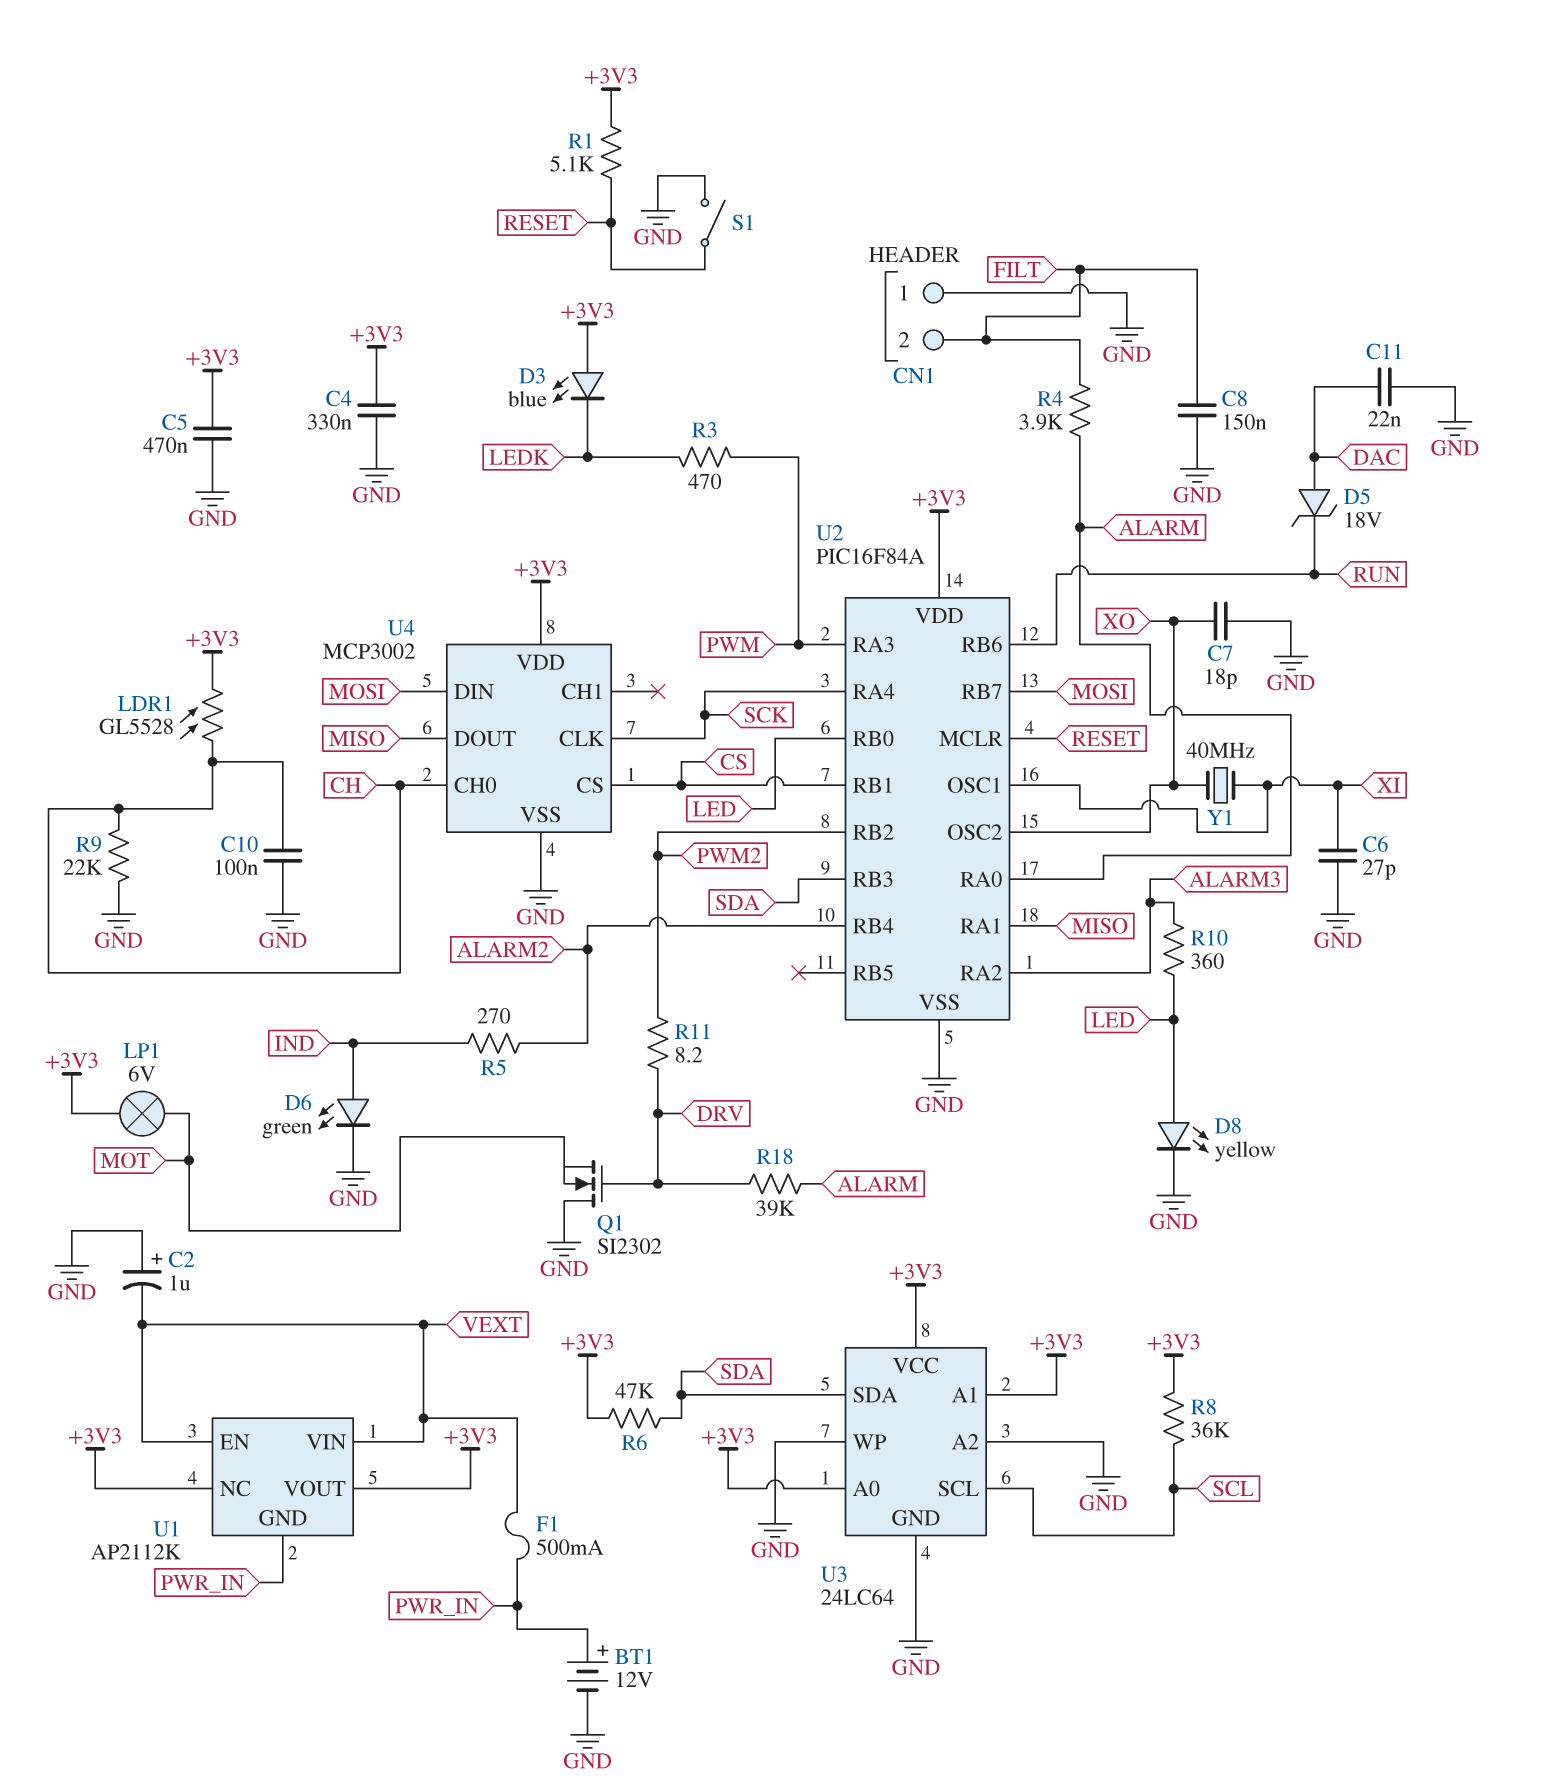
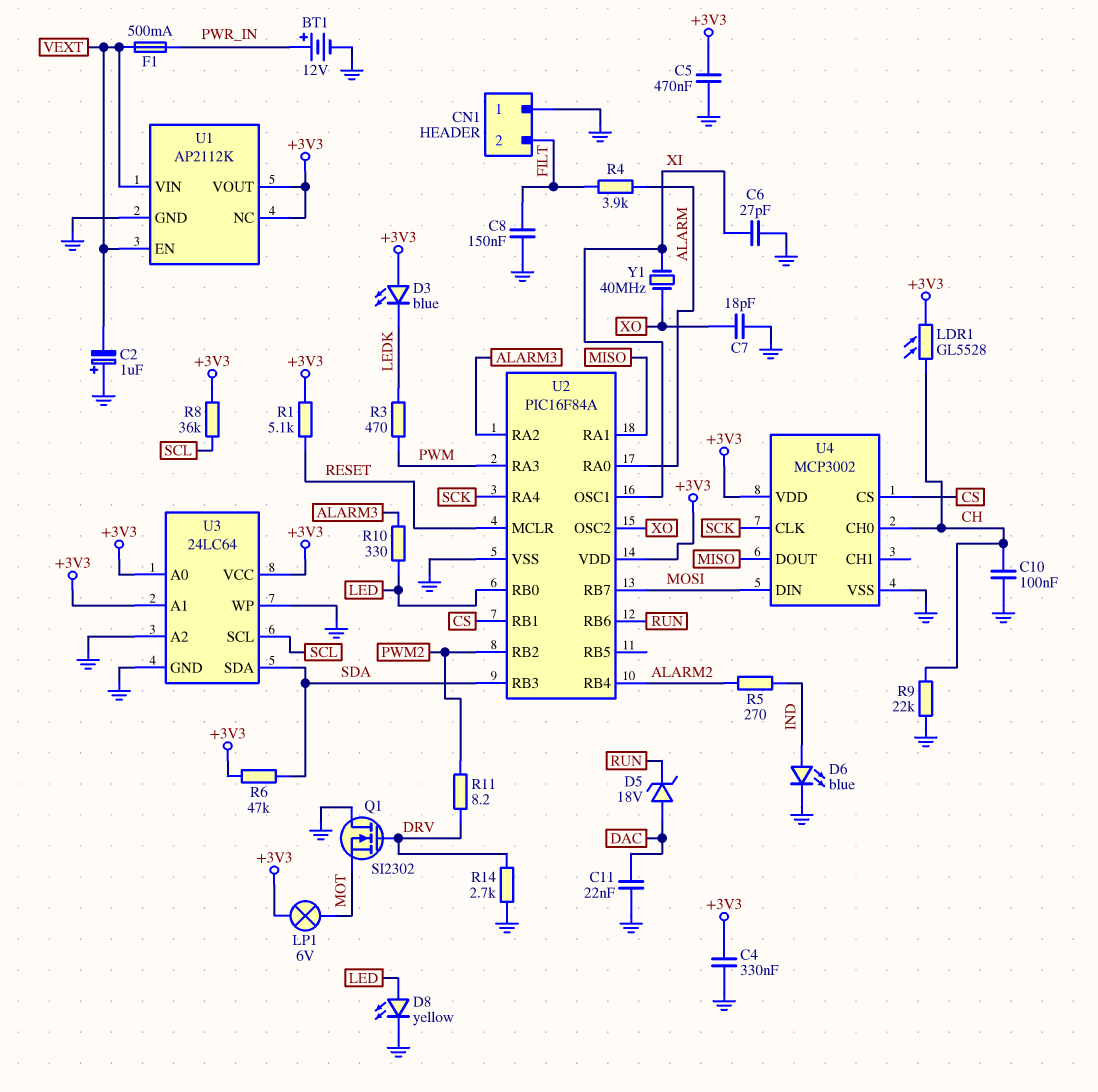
D6: LED green (A IND, K GND) -> LED blue (A IND, K GND)
R10: 360 (ALARM3, LED) -> 330 (ALARM3, LED)
R14: none -> 2.7k (DRV, GND)
R18: 39k (ALARM, DRV) -> none
S1: switch (GND, RESET) -> none
U1 pin GND: PWR_IN -> GND

